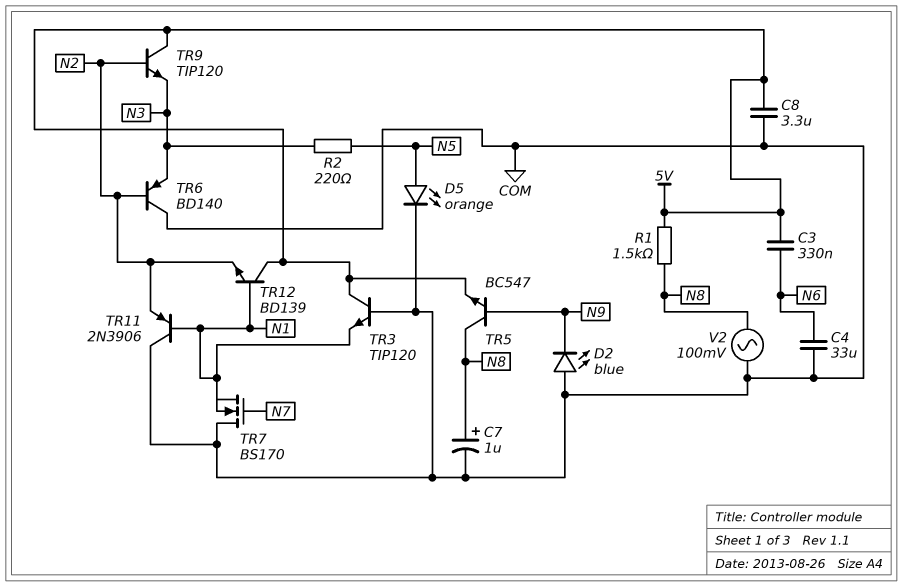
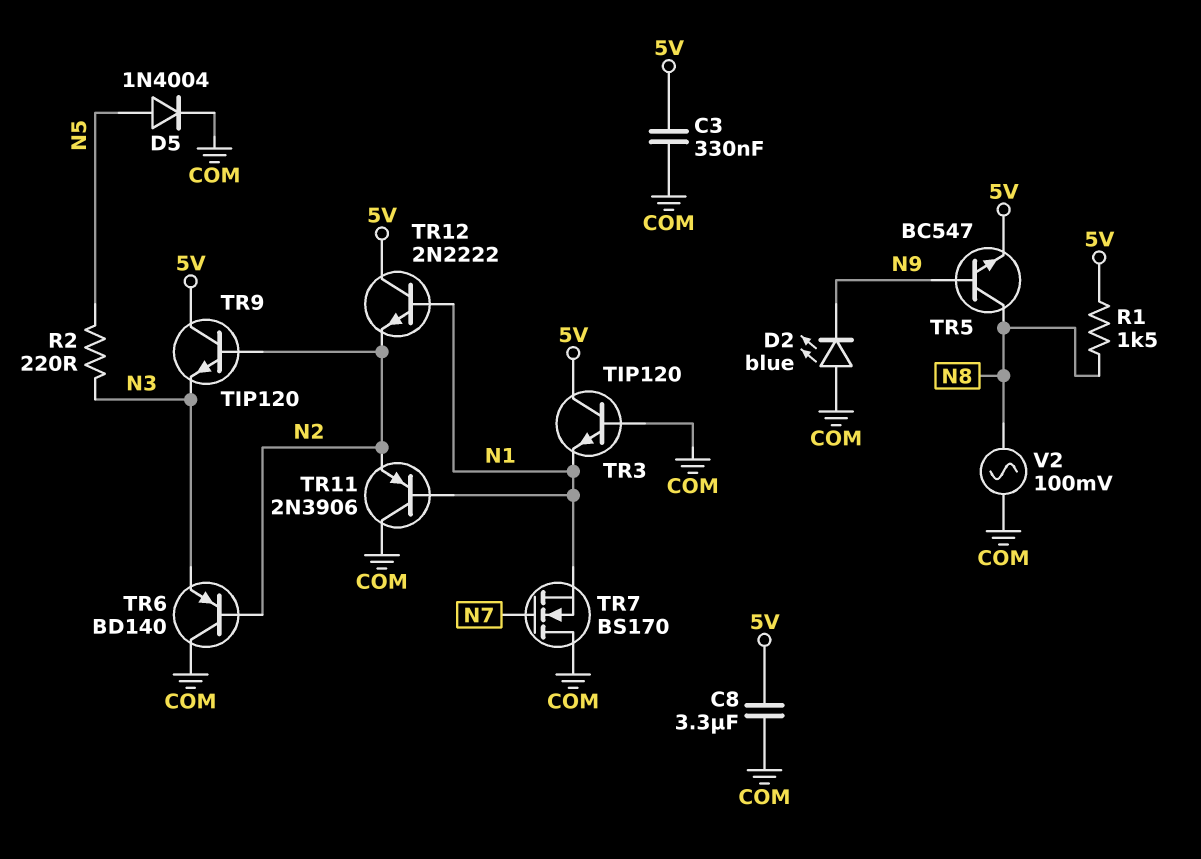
C3: 330nF (5V, N6) -> 330nF (5V, COM)
C4: 33uF (COM, N6) -> none
C7: 1uF (plus N8, minus COM) -> none
D5: LED orange (A N5, K COM) -> diode 1N4004 (A N5, K COM)
TR12: NPN BD139 (B N1, C 5V, E N2) -> NPN 2N2222 (B N1, C 5V, E N2)

